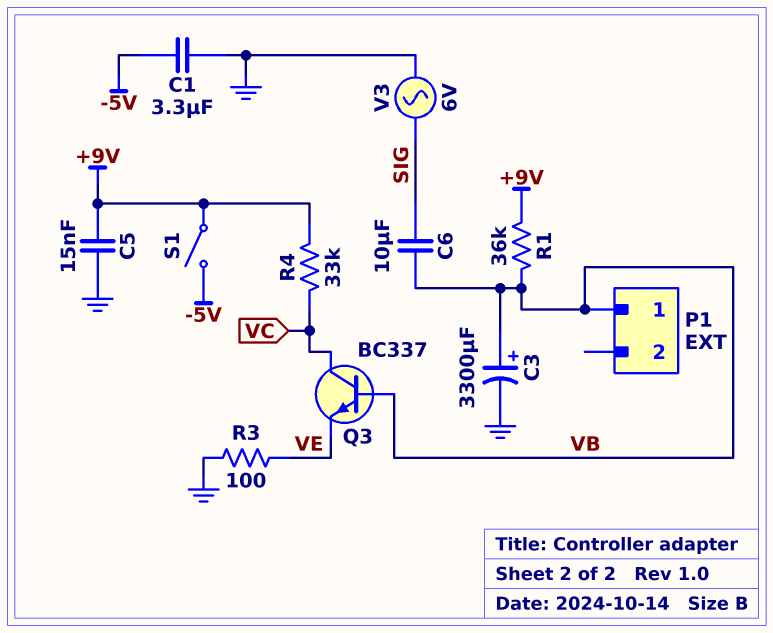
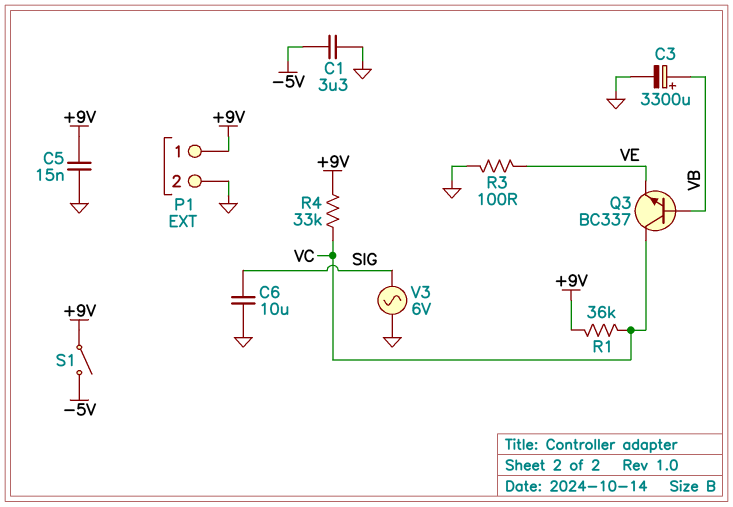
C6: 10uF (SIG, VB) -> 10uF (GND, SIG)
P1 pin 1: VB -> +9V
P1 pin 2: none -> GND
R1: 36k (+9V, VB) -> 36k (+9V, VC)

